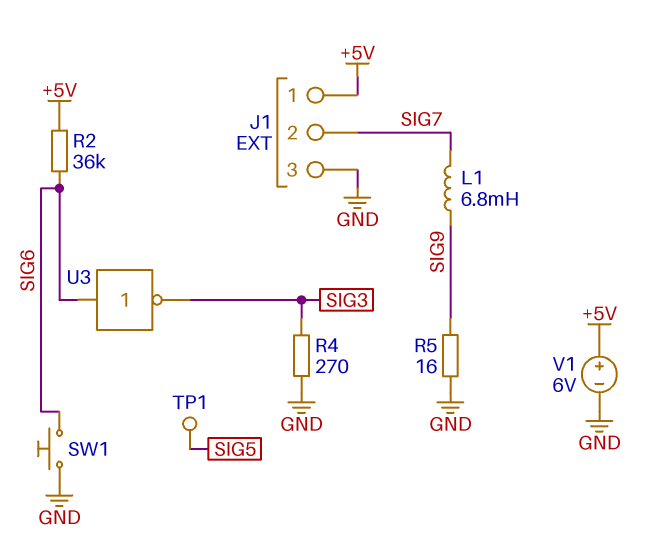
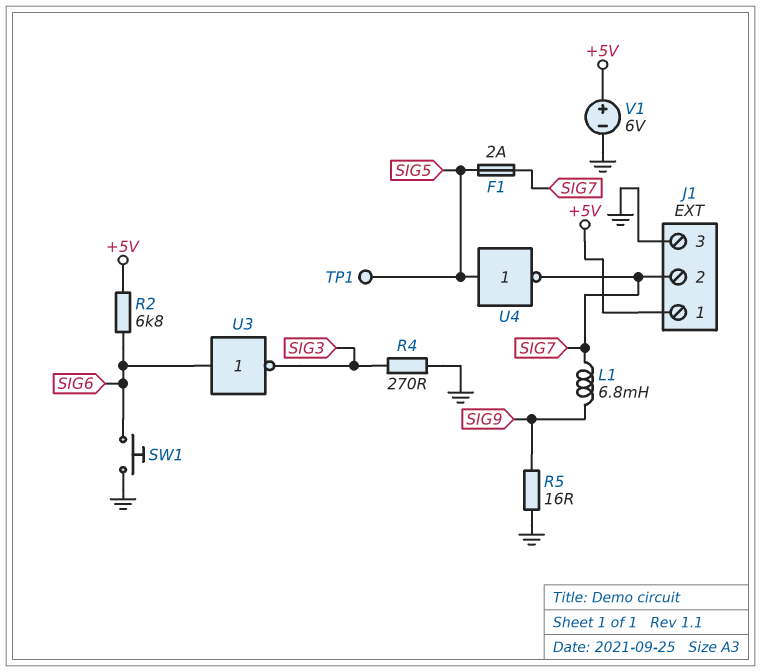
F1: none -> 2A (SIG5, SIG7)
R2: 36k (+5V, SIG6) -> 6.8k (+5V, SIG6)
U4: none -> NOT (in SIG5, out SIG7)

